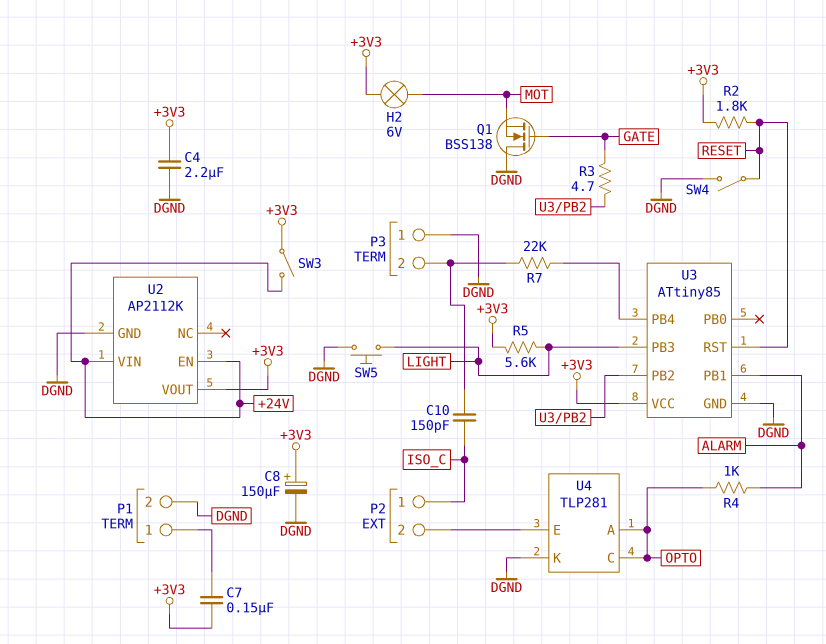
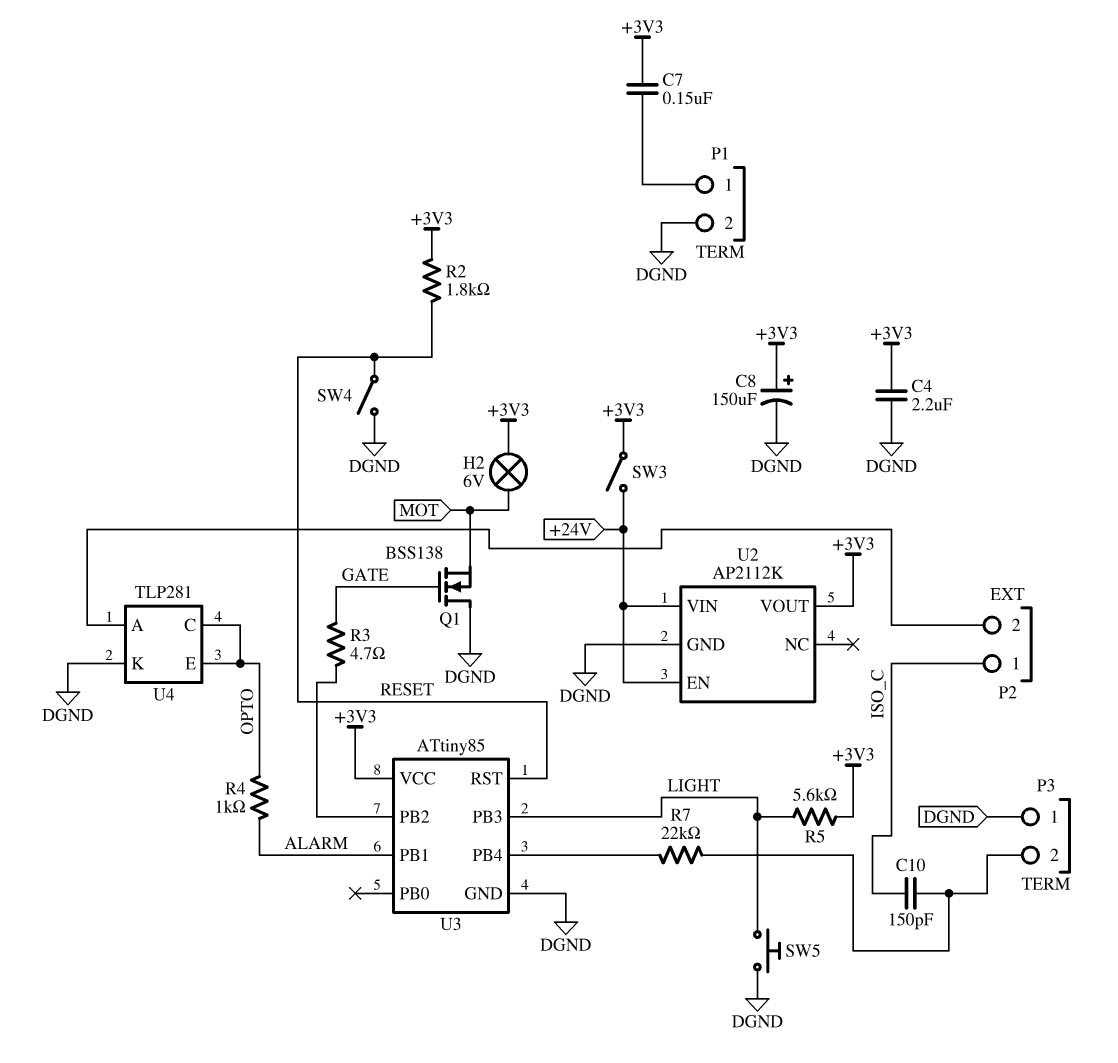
U4 pin A: OPTO -> P2/2
U4 pin E: P2/2 -> OPTO

